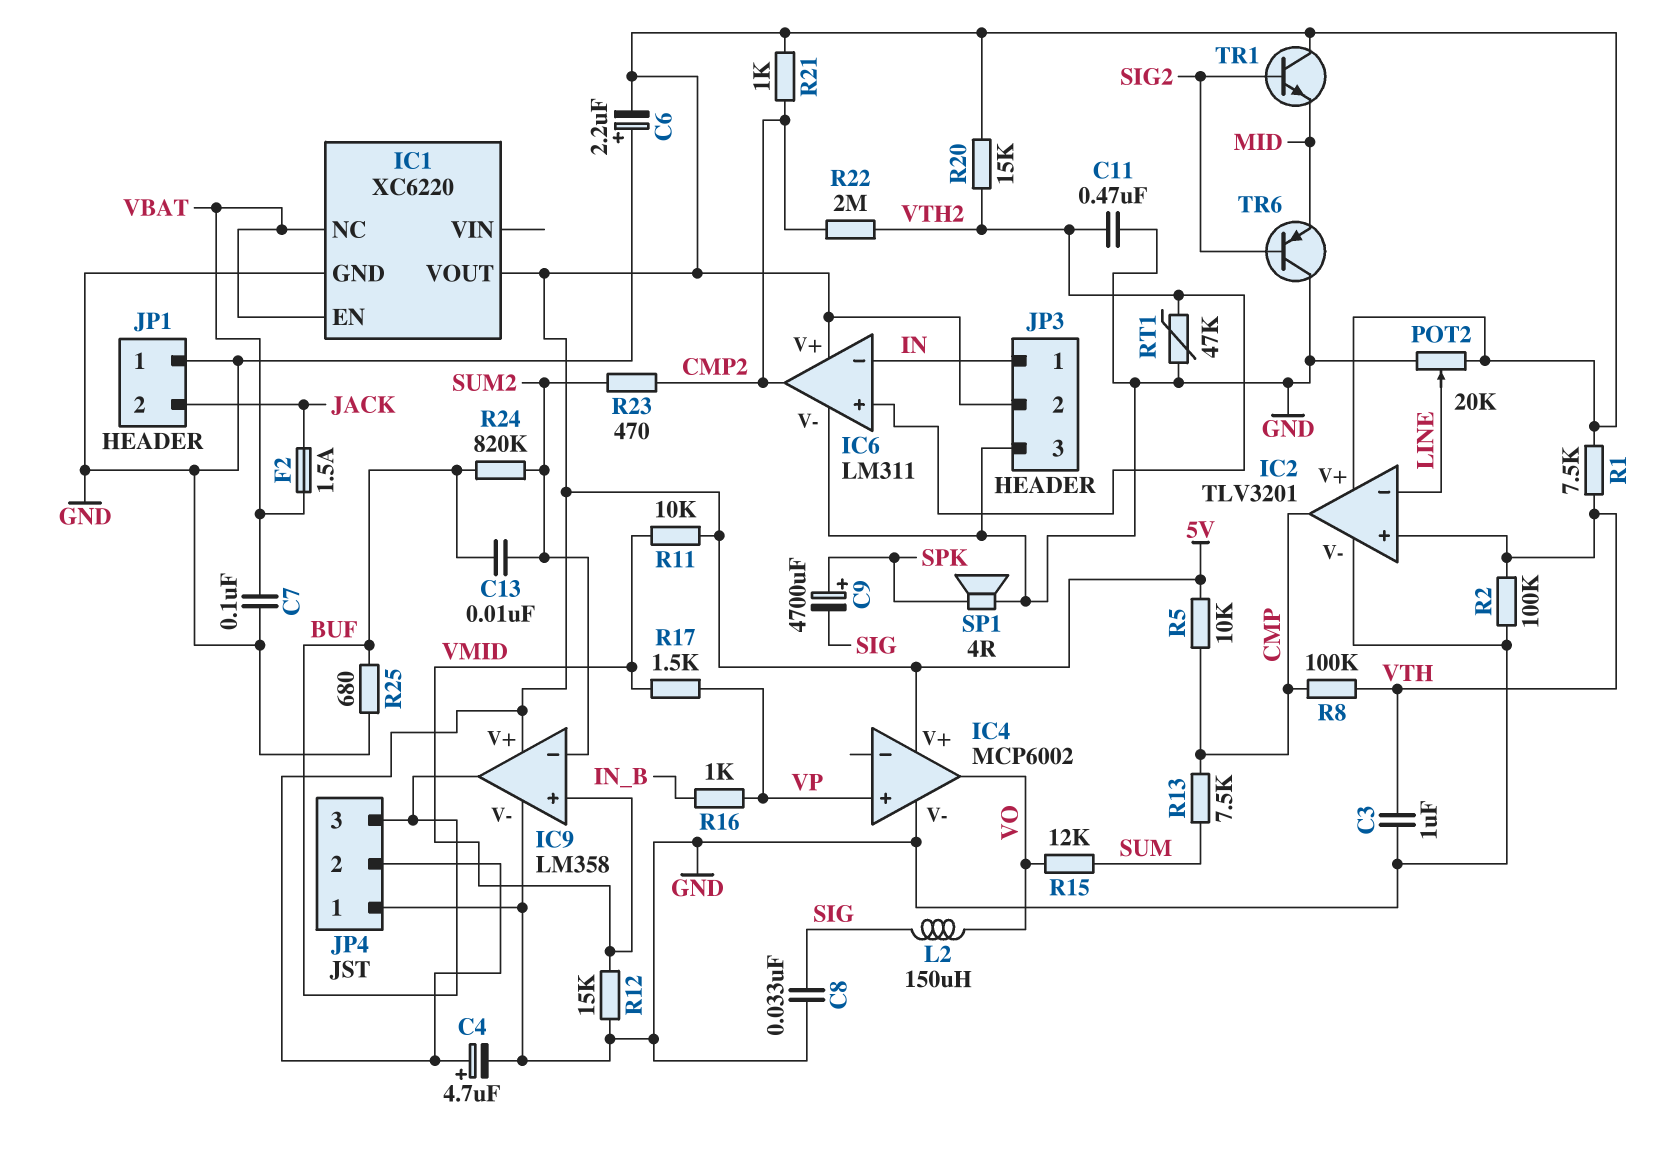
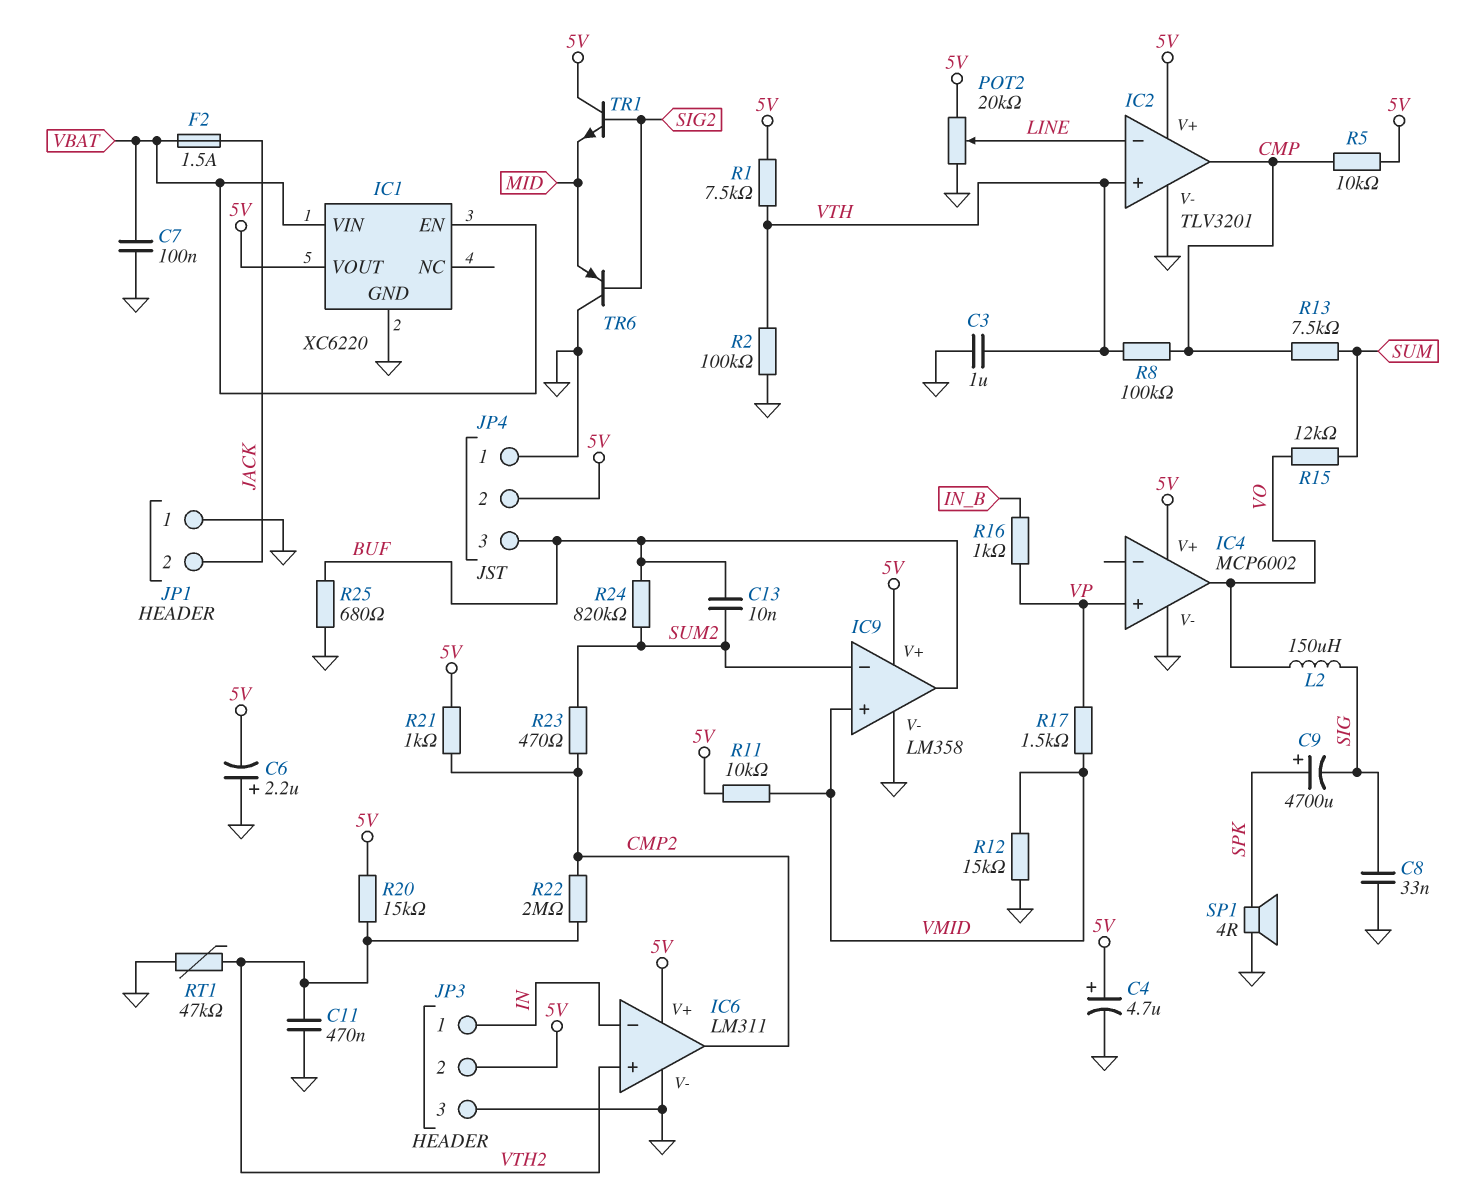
IC1 pin NC: VBAT -> none
IC1 pin VIN: none -> VBAT

